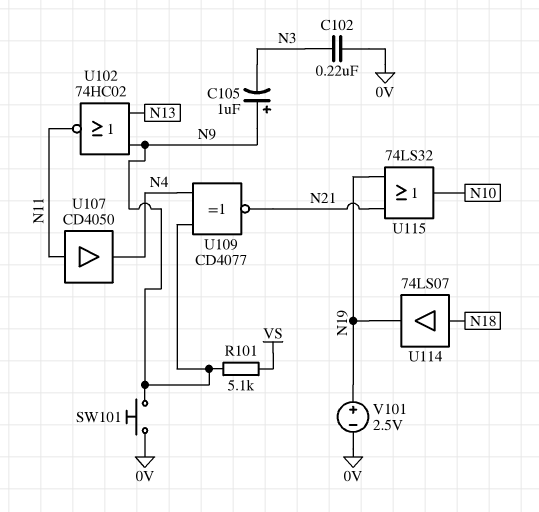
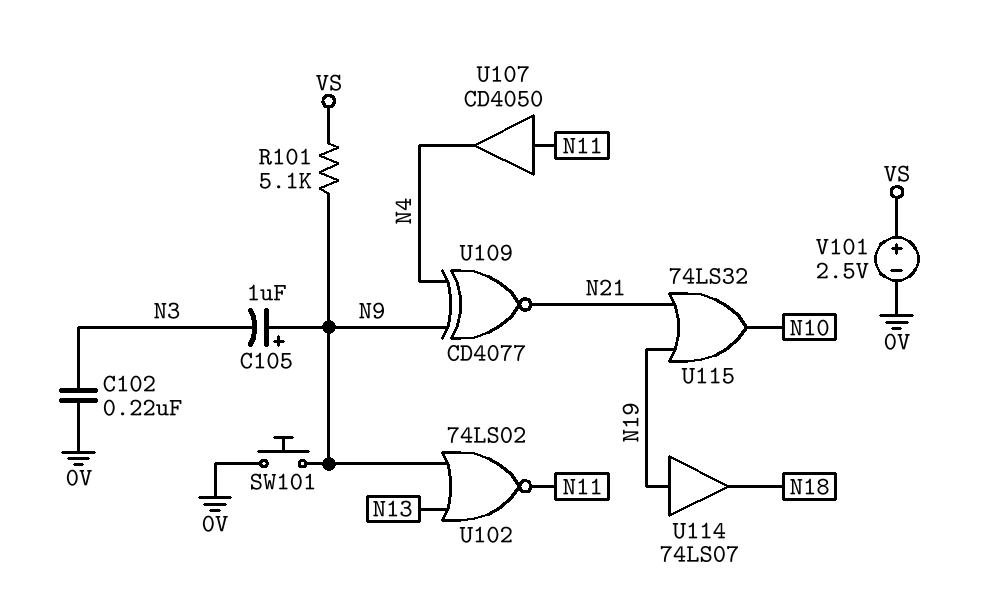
U102: NOR 74HC02 (in N9, in N13, out N11) -> NOR 74LS02 (in N9, in N13, out N11)
U114: buffer 74LS07 (in N18, out N19) -> buffer 74LS07 (in N19, out N18)
V101: 2.5V (plus N19, minus 0V) -> 2.5V (plus VS, minus 0V)

